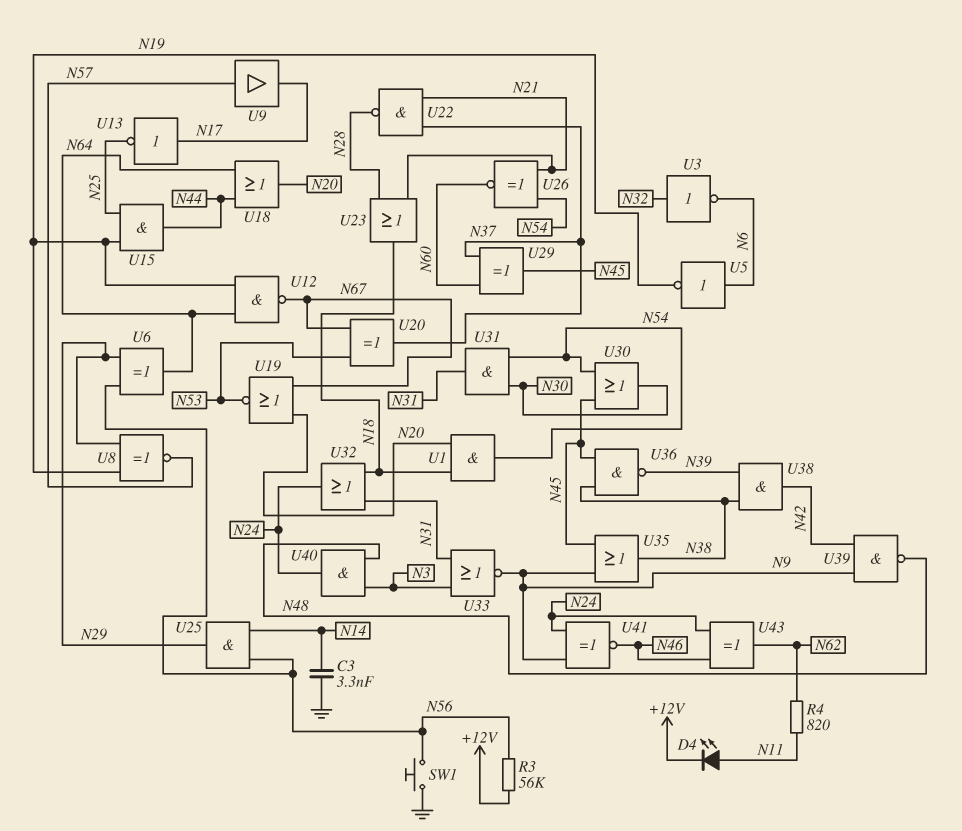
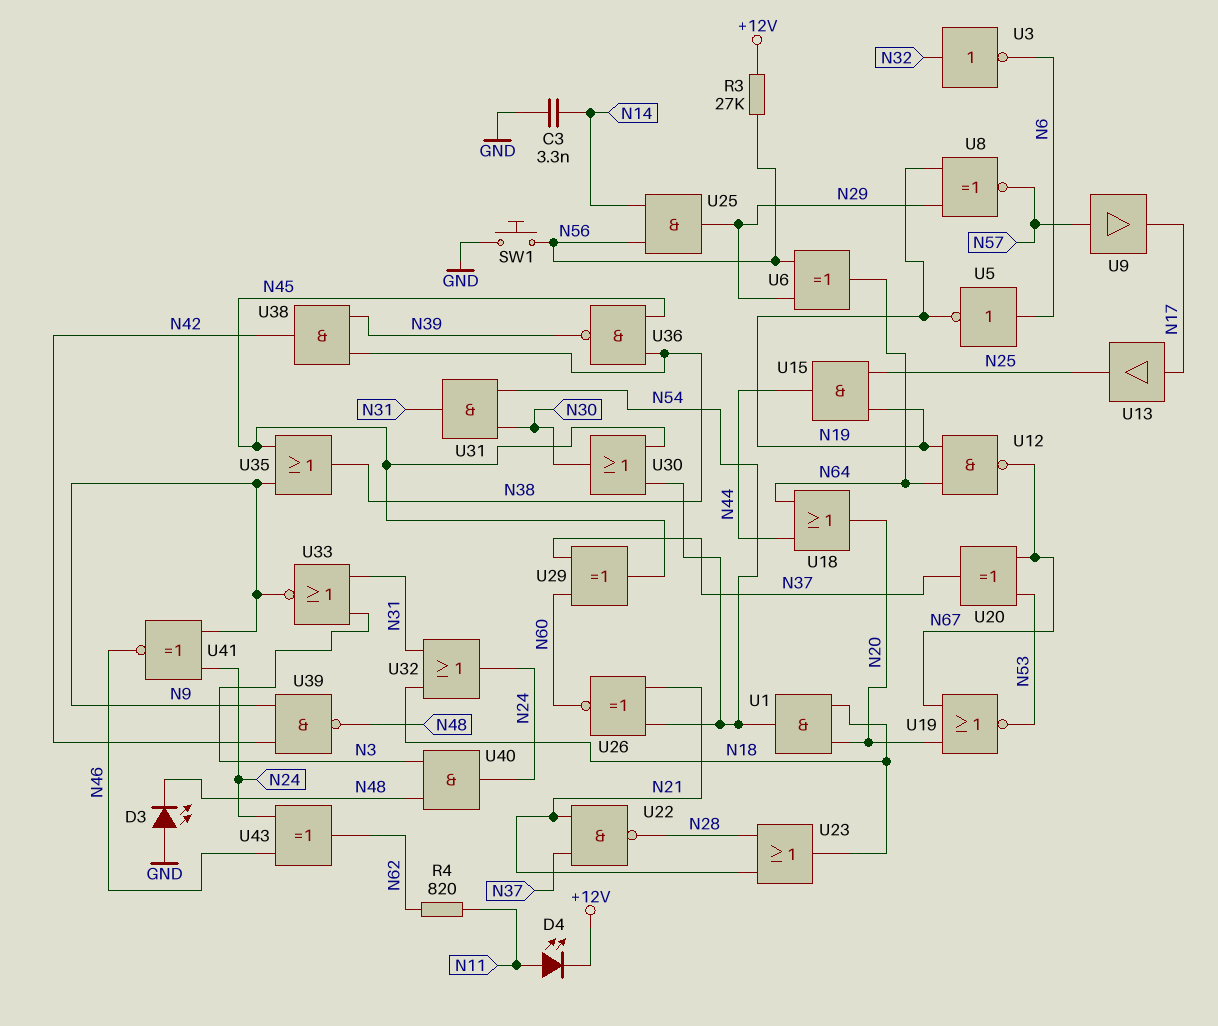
D3: none -> LED (A GND, K N48)
R3: 56k (+12V, N56) -> 27k (+12V, N56)
U13: NOT (in N17, out N25) -> buffer (in N17, out N25)

